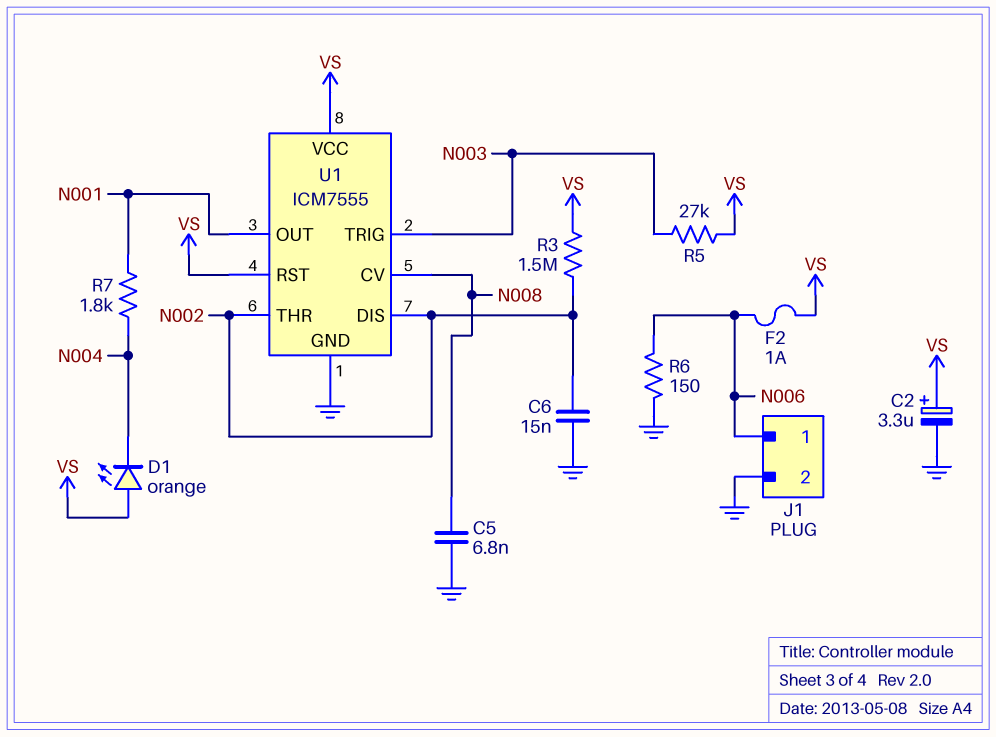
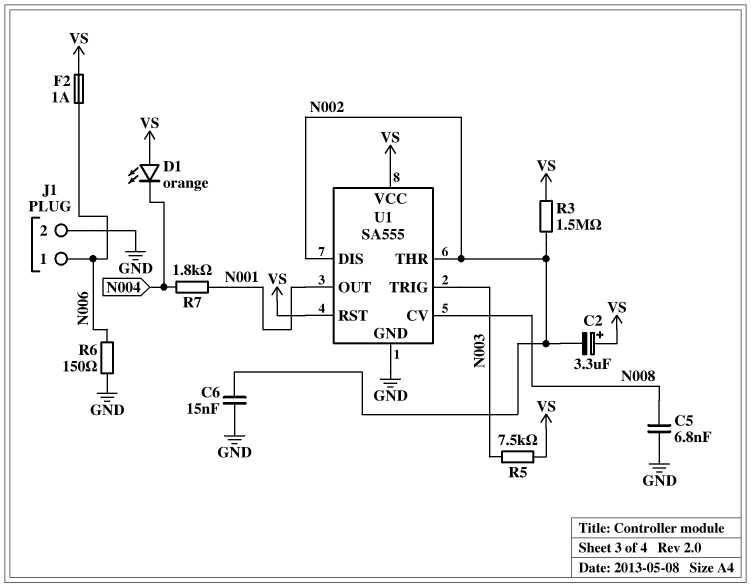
C2: 3.3uF (plus VS, minus GND) -> 3.3uF (plus VS, minus N002)
R5: 27k (N003, VS) -> 7.5k (N003, VS)
U1: ICM7555 -> SA555

